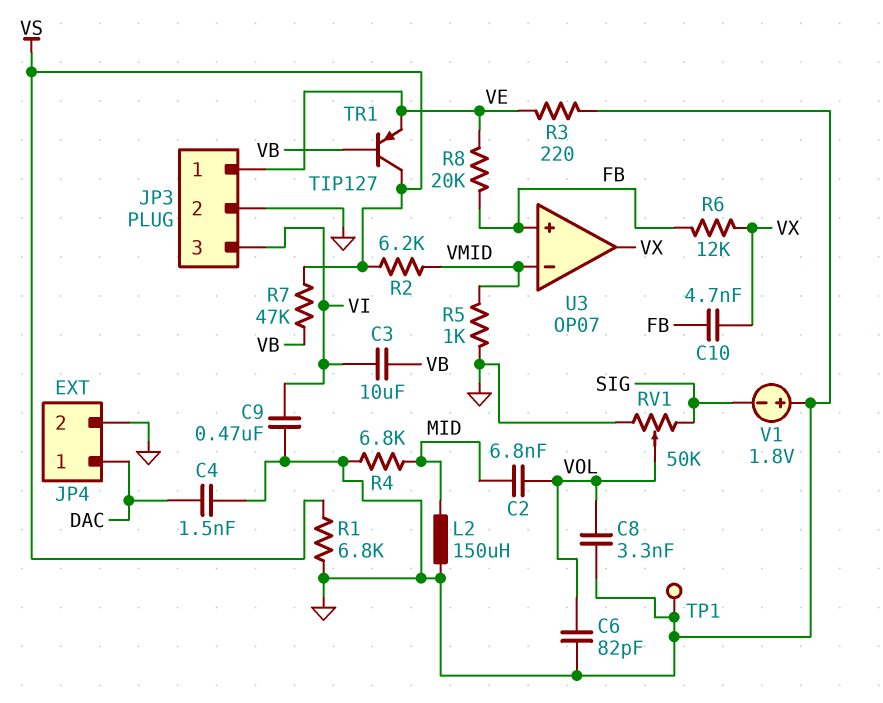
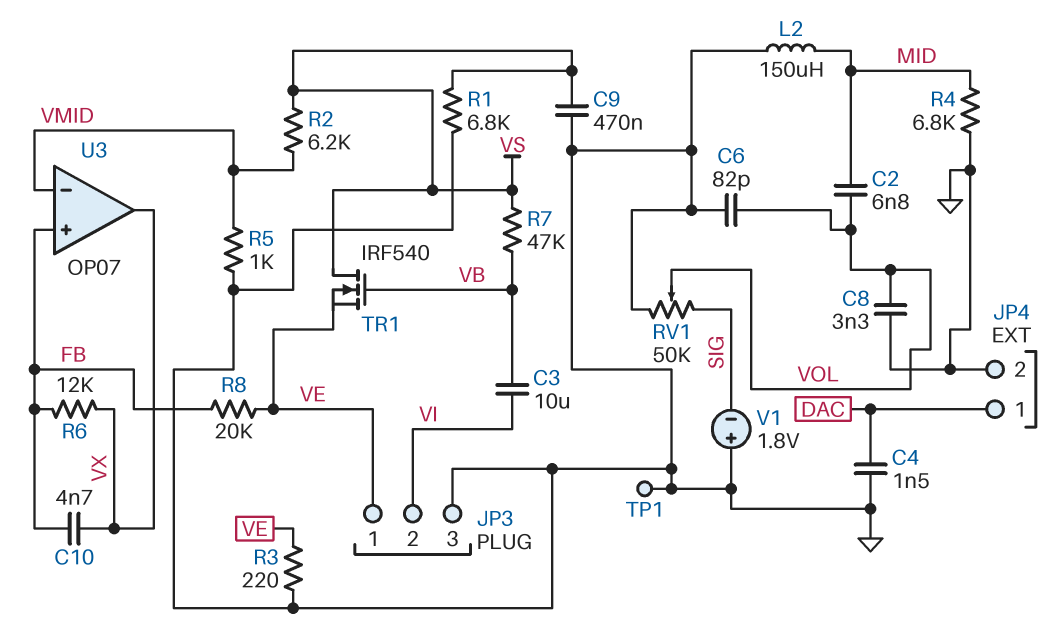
C9: 470nF (GND, VI) -> 470nF (GND, VS)
JP3 pin 2: GND -> VI
JP3 pin 3: VI -> GND
TR1: PNP TIP127 (B VB, C VS, E VE) -> NMOS IRF540 (G VB, D VS, S VE)

